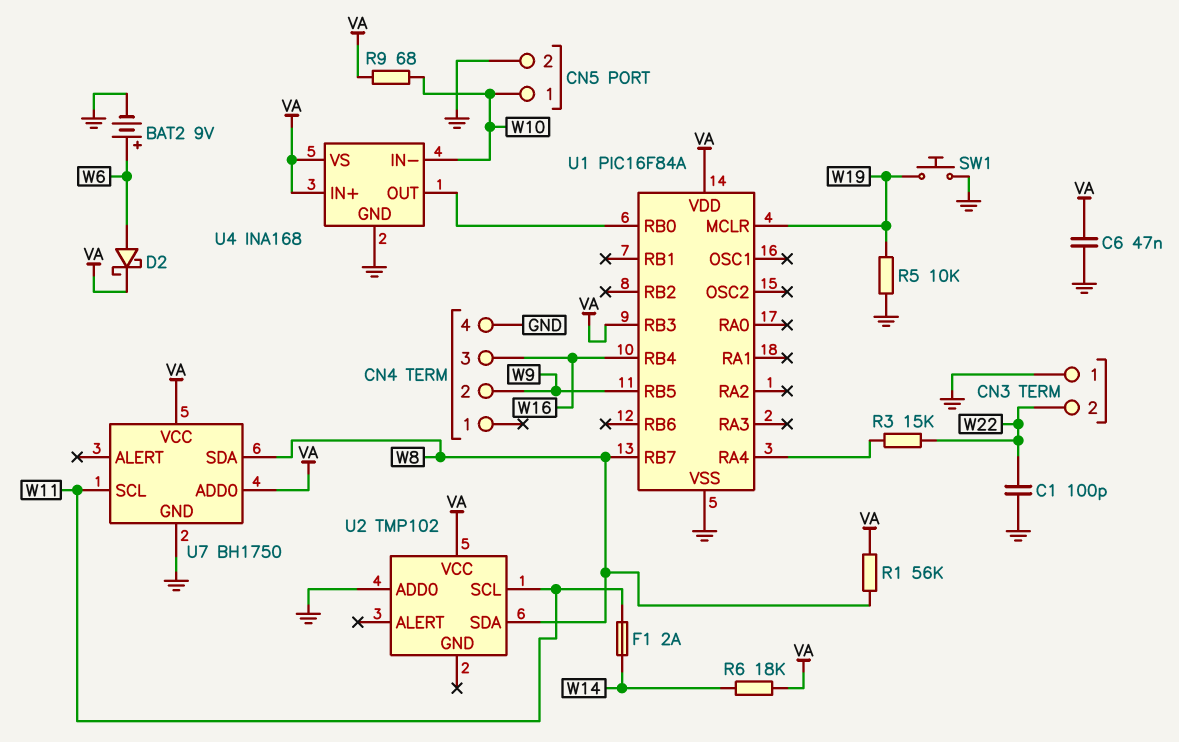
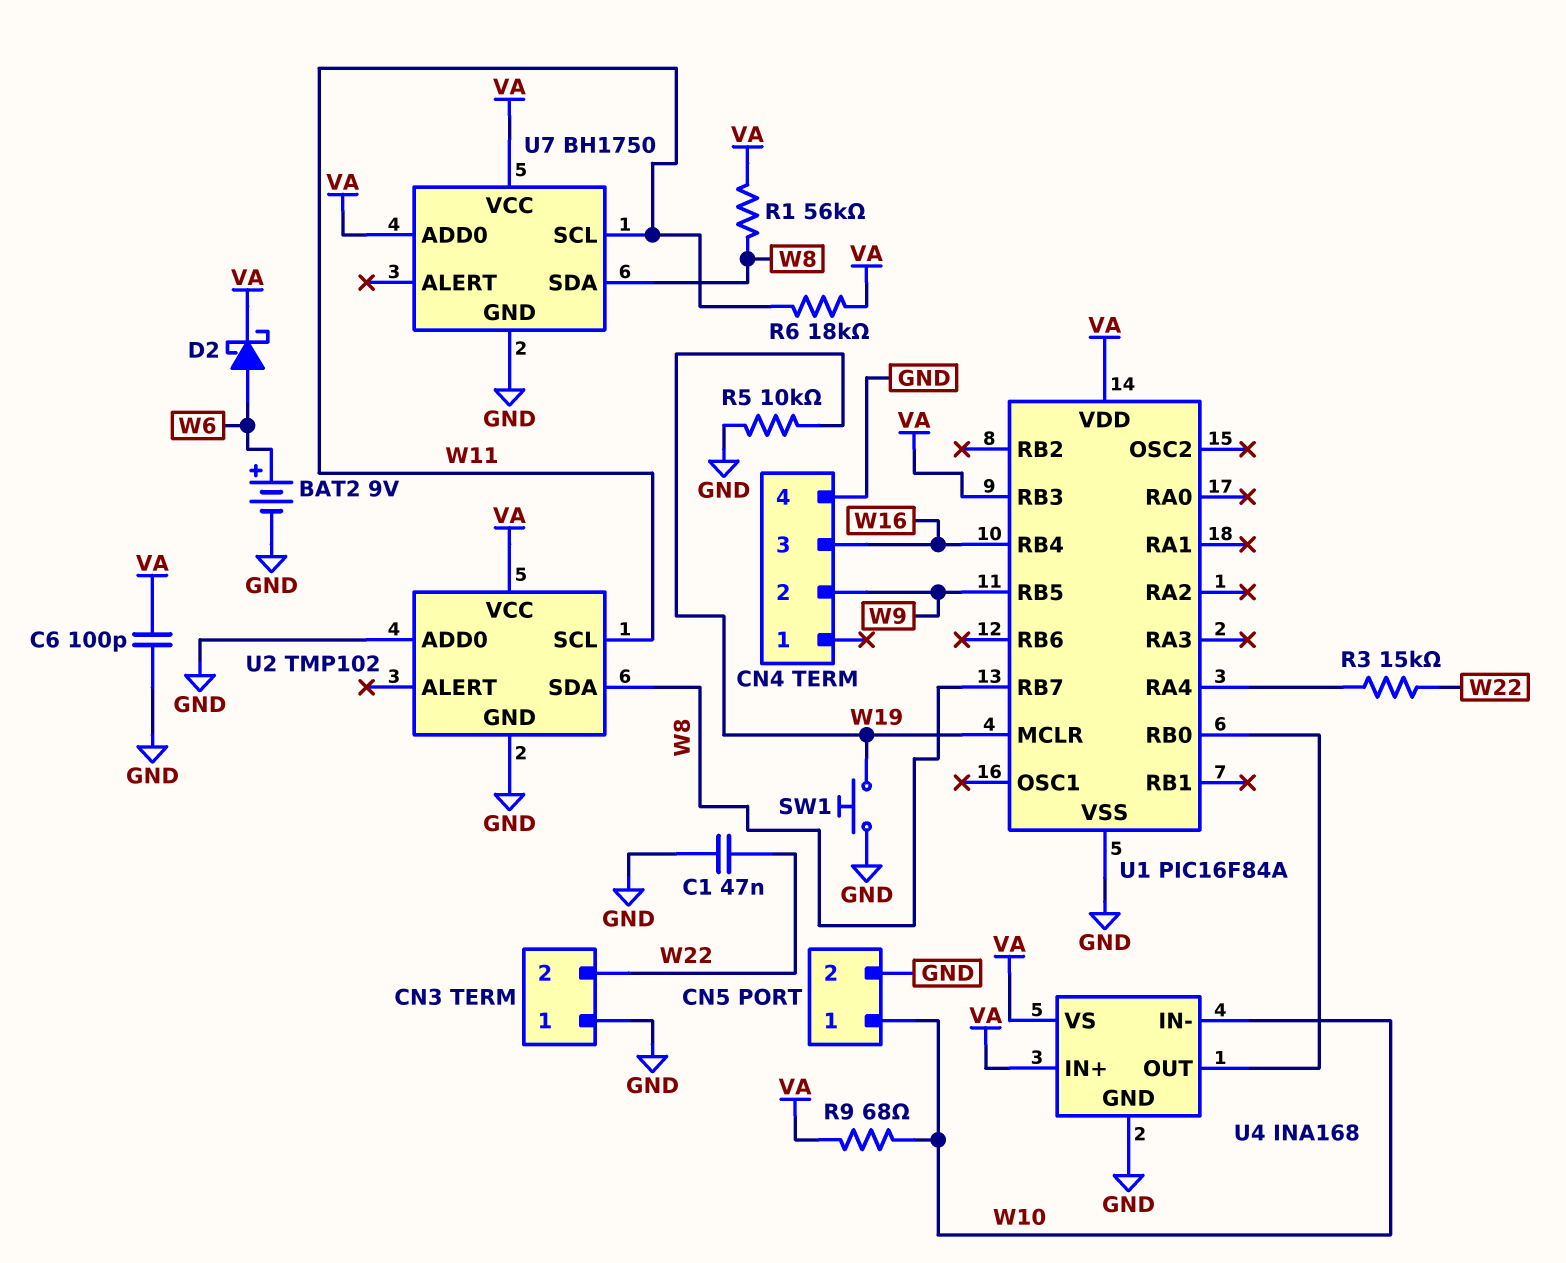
C1: 100pF (GND, W22) -> 47nF (GND, W22)
C6: 47nF (GND, VA) -> 100pF (GND, VA)
F1: 2A (W11, W14) -> none
R6: 18k (VA, W14) -> 18k (VA, W11)
U2 pin GND: none -> GND

